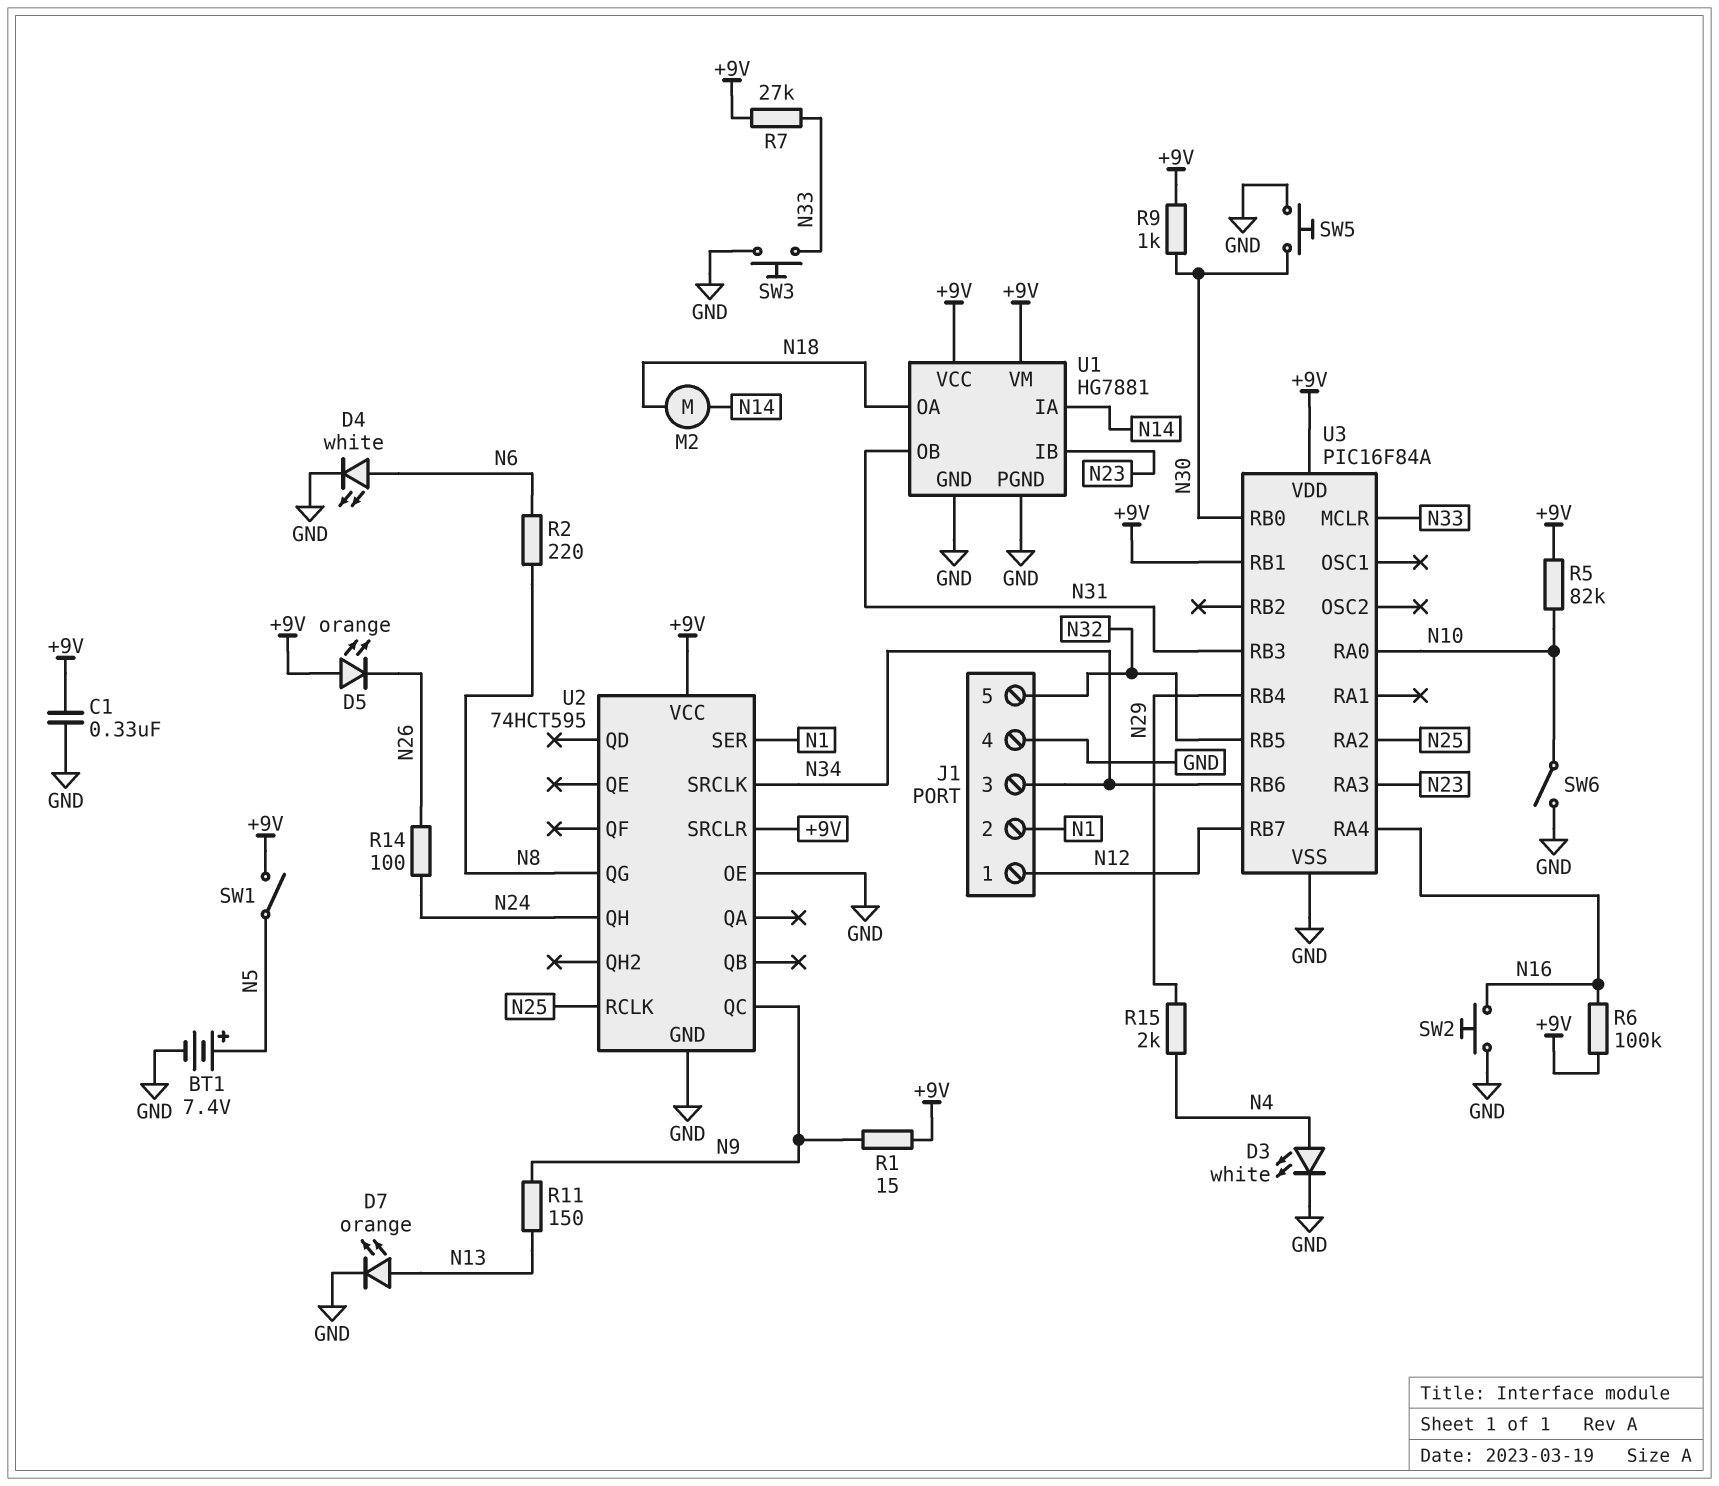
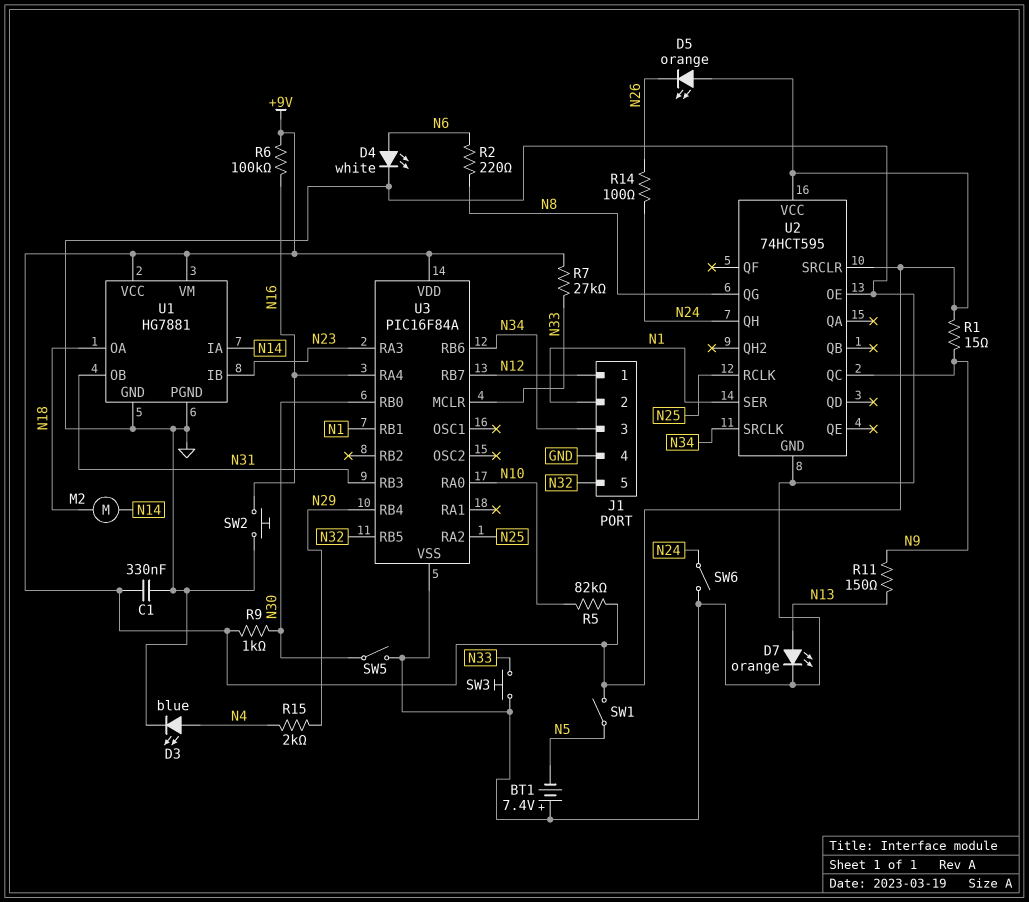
BT1: 7.4V (plus N5, minus GND) -> 7.4V (plus GND, minus N5)
D3: LED white (A N4, K GND) -> LED blue (A N4, K GND)
SW5: button (GND, N30) -> switch (GND, N30)
SW6: switch (GND, N10) -> switch (GND, N24)
U3 pin RB1: +9V -> N1

